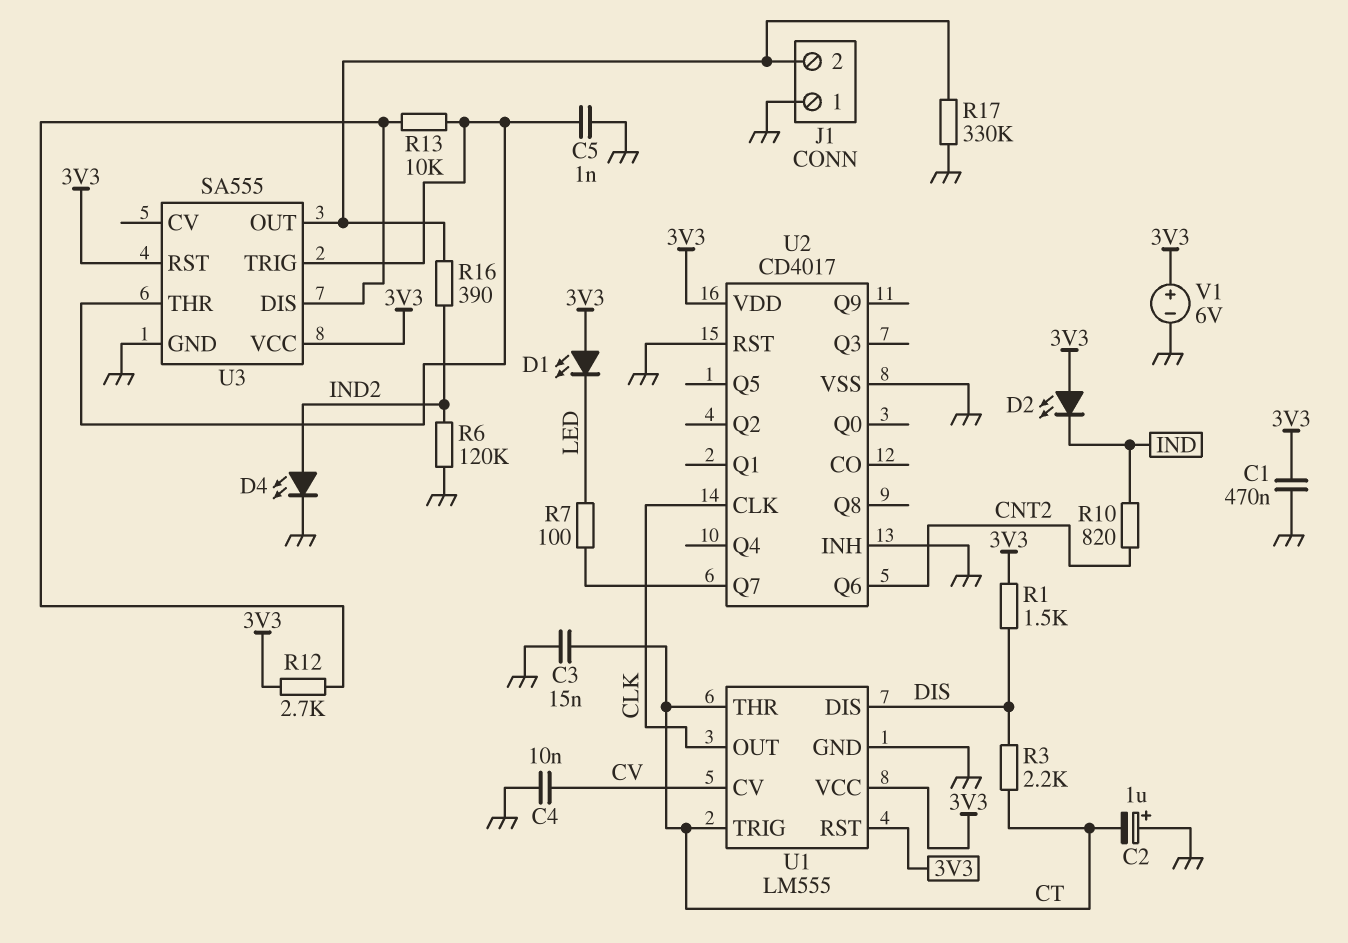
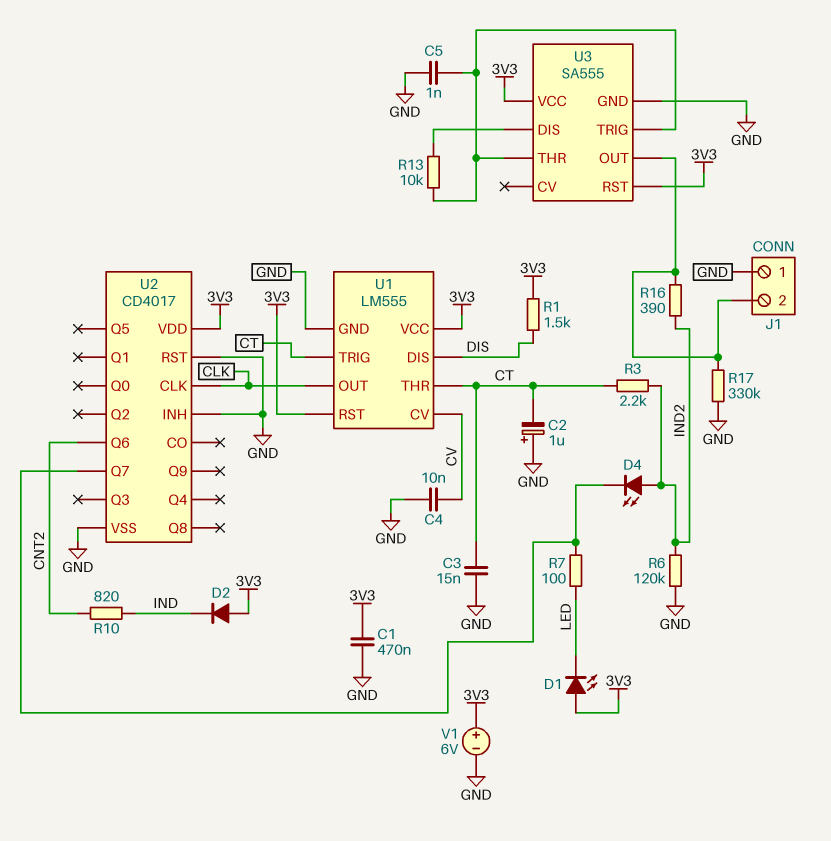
D2: LED (A 3V3, K IND) -> diode (A 3V3, K IND)
D4: LED (A IND2, K GND) -> LED (A IND2, K U2/Q7)
R3: 2.2k (CT, DIS) -> 2.2k (CT, IND2)
R12: 2.7k (3V3, U3/DIS) -> none

